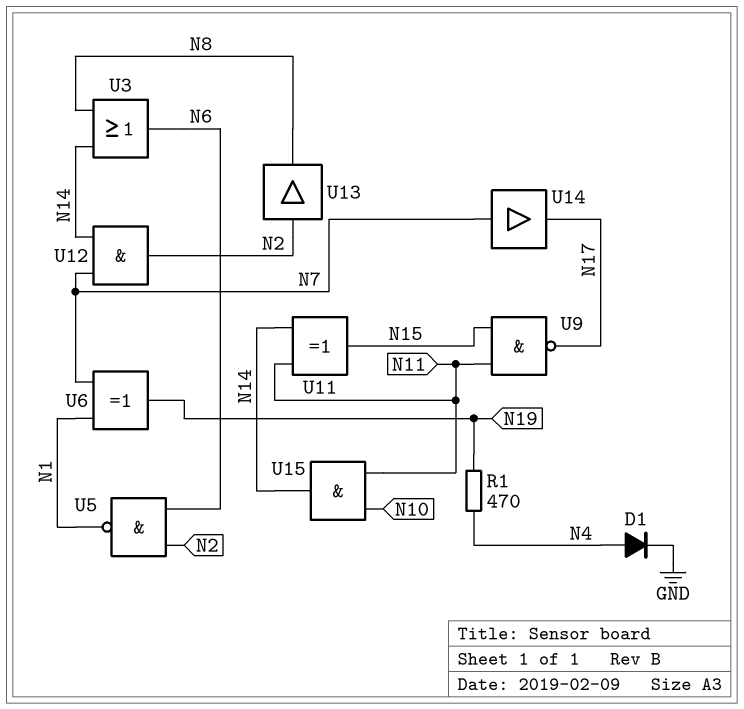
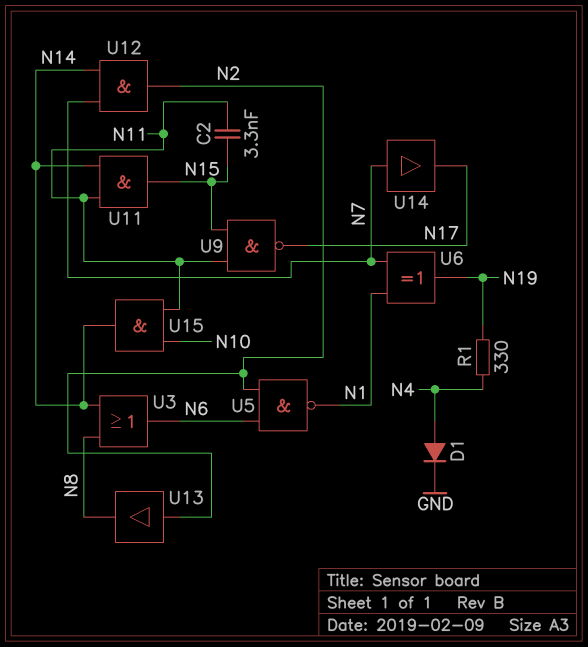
C2: none -> 3.3nF (N11, N15)
R1: 470 (N4, N19) -> 330 (N4, N19)
U11: XOR (in N11, in N14, out N15) -> AND (in N11, in N14, out N15)

